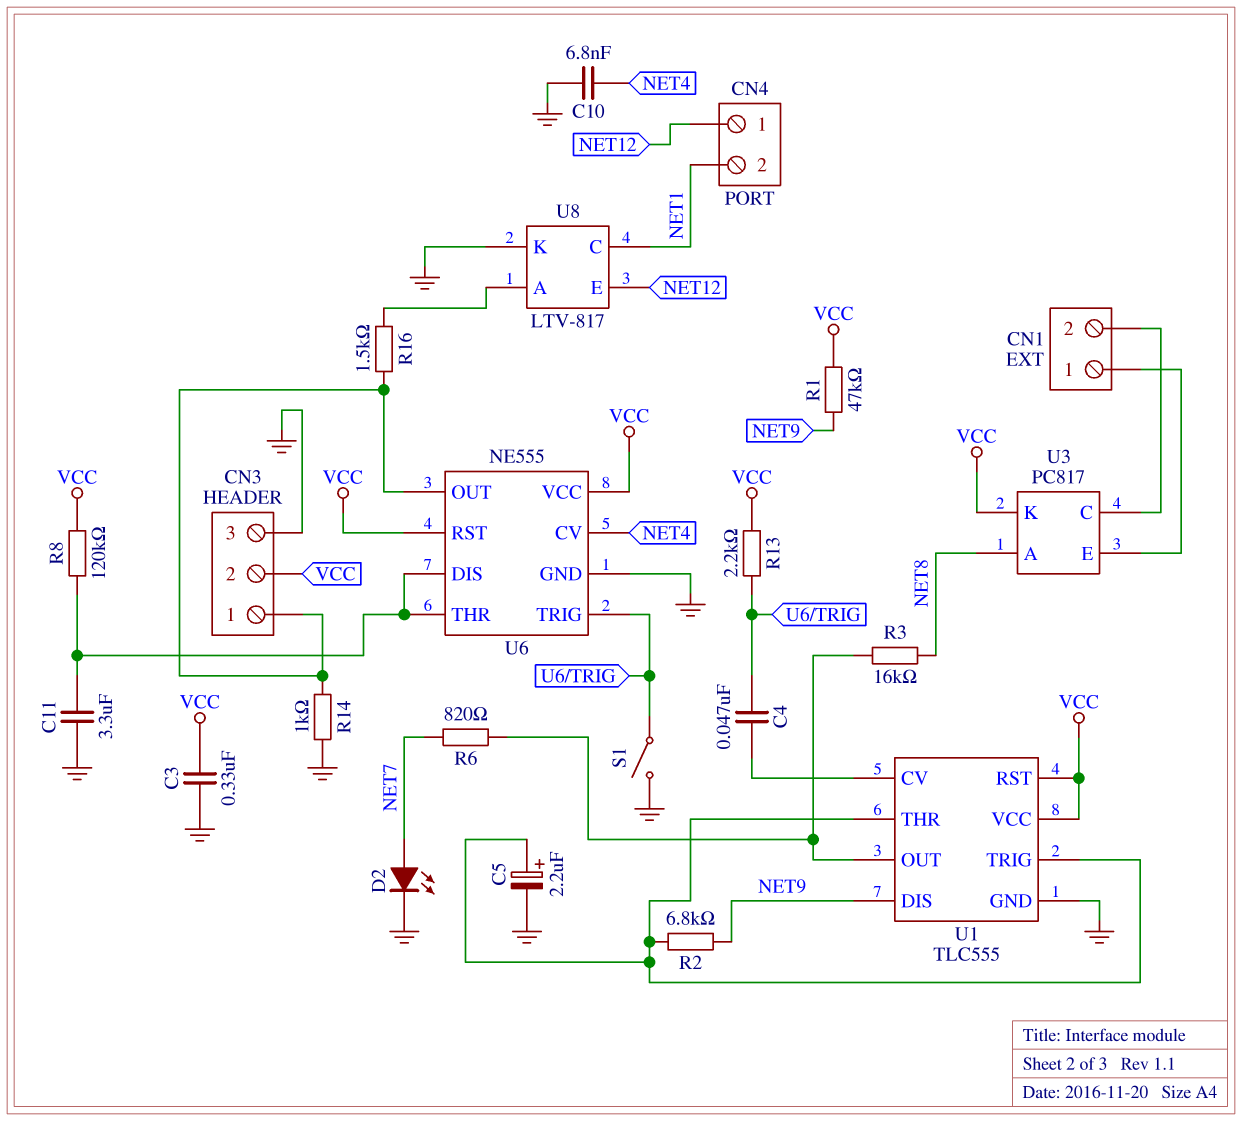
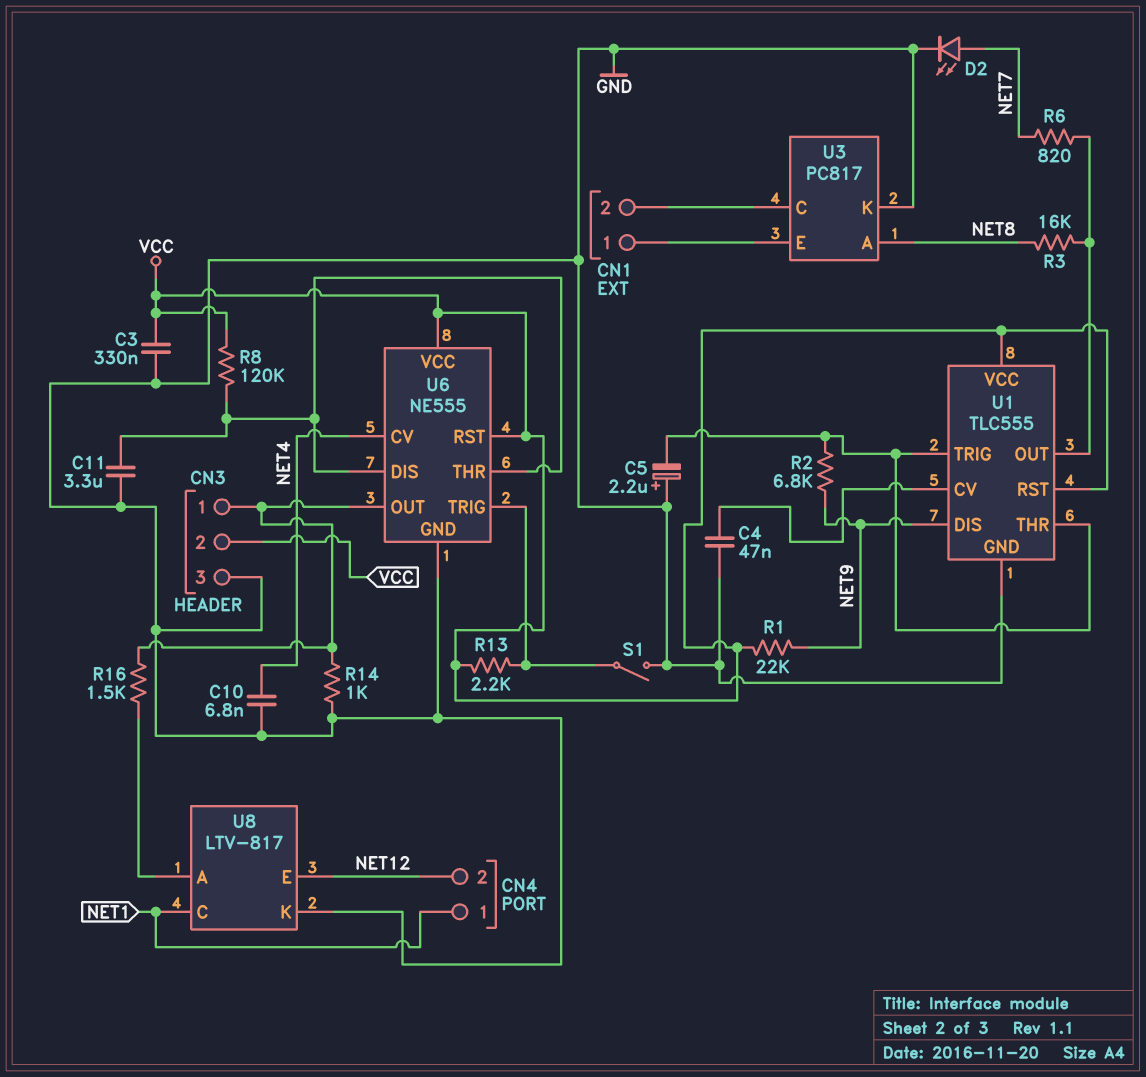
C4: 47nF (U1/CV, U6/TRIG) -> 47nF (GND, U1/CV)
C5: 2.2uF (plus U1/THR, minus GND) -> 2.2uF (plus GND, minus U1/THR)
CN4 pin 1: NET12 -> NET1
CN4 pin 2: NET1 -> NET12
R1: 47k (NET9, VCC) -> 22k (NET9, VCC)
U3 pin K: VCC -> GND

